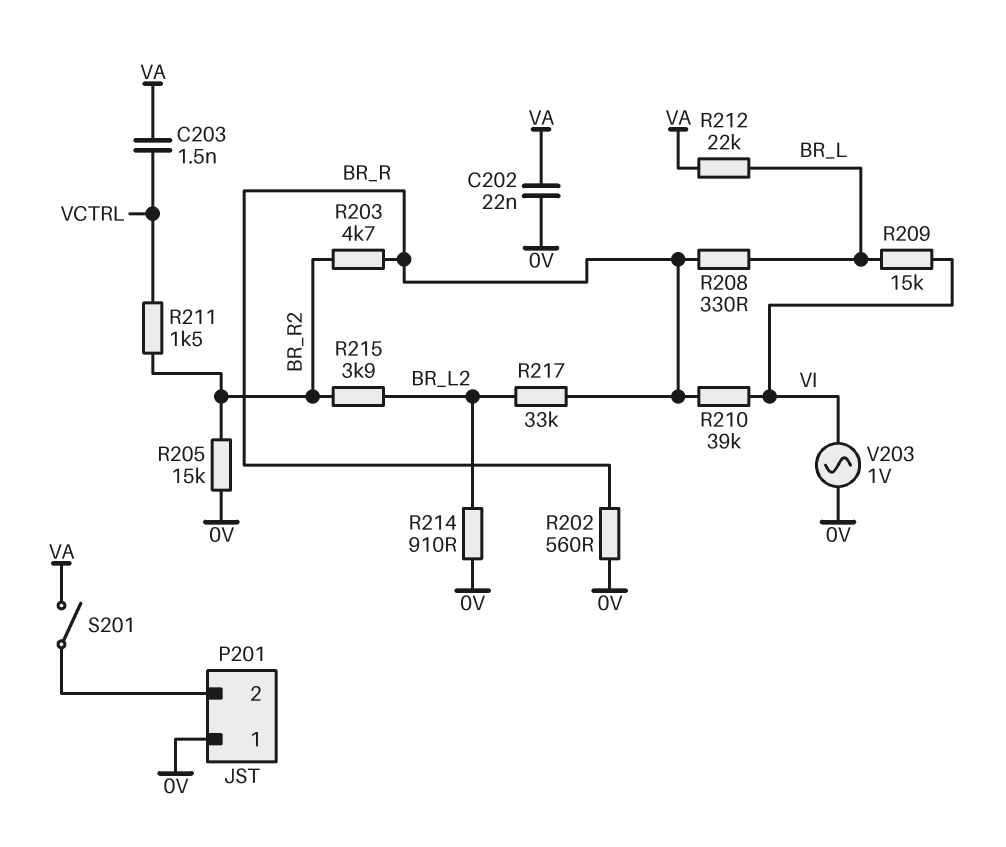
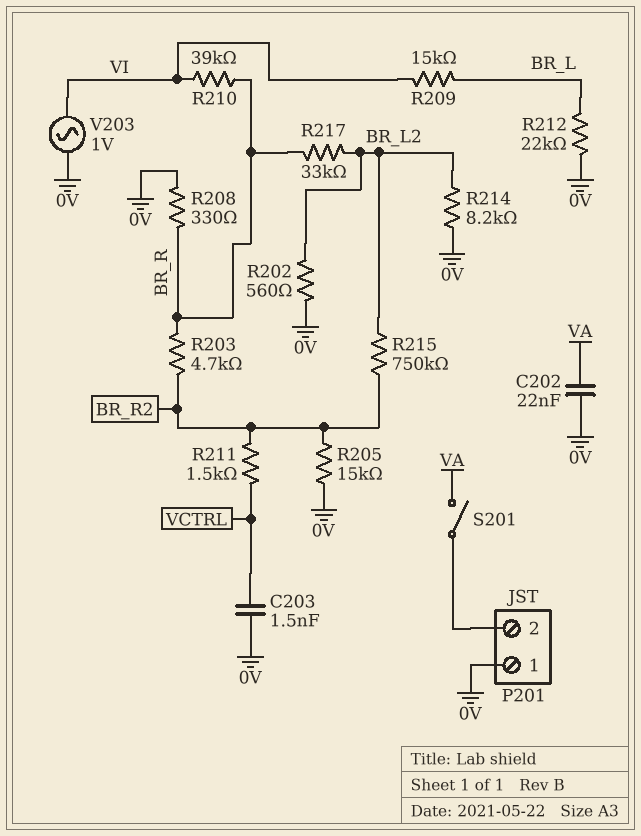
C203: 1.5nF (VA, VCTRL) -> 1.5nF (0V, VCTRL)
R202: 560 (0V, BR_R) -> 560 (0V, BR_L2)
R208: 330 (BR_L, BR_R) -> 330 (0V, BR_R)
R212: 22k (BR_L, VA) -> 22k (0V, BR_L)
R214: 910 (0V, BR_L2) -> 8.2k (0V, BR_L2)
R215: 3.9k (BR_L2, BR_R2) -> 750k (BR_L2, BR_R2)

